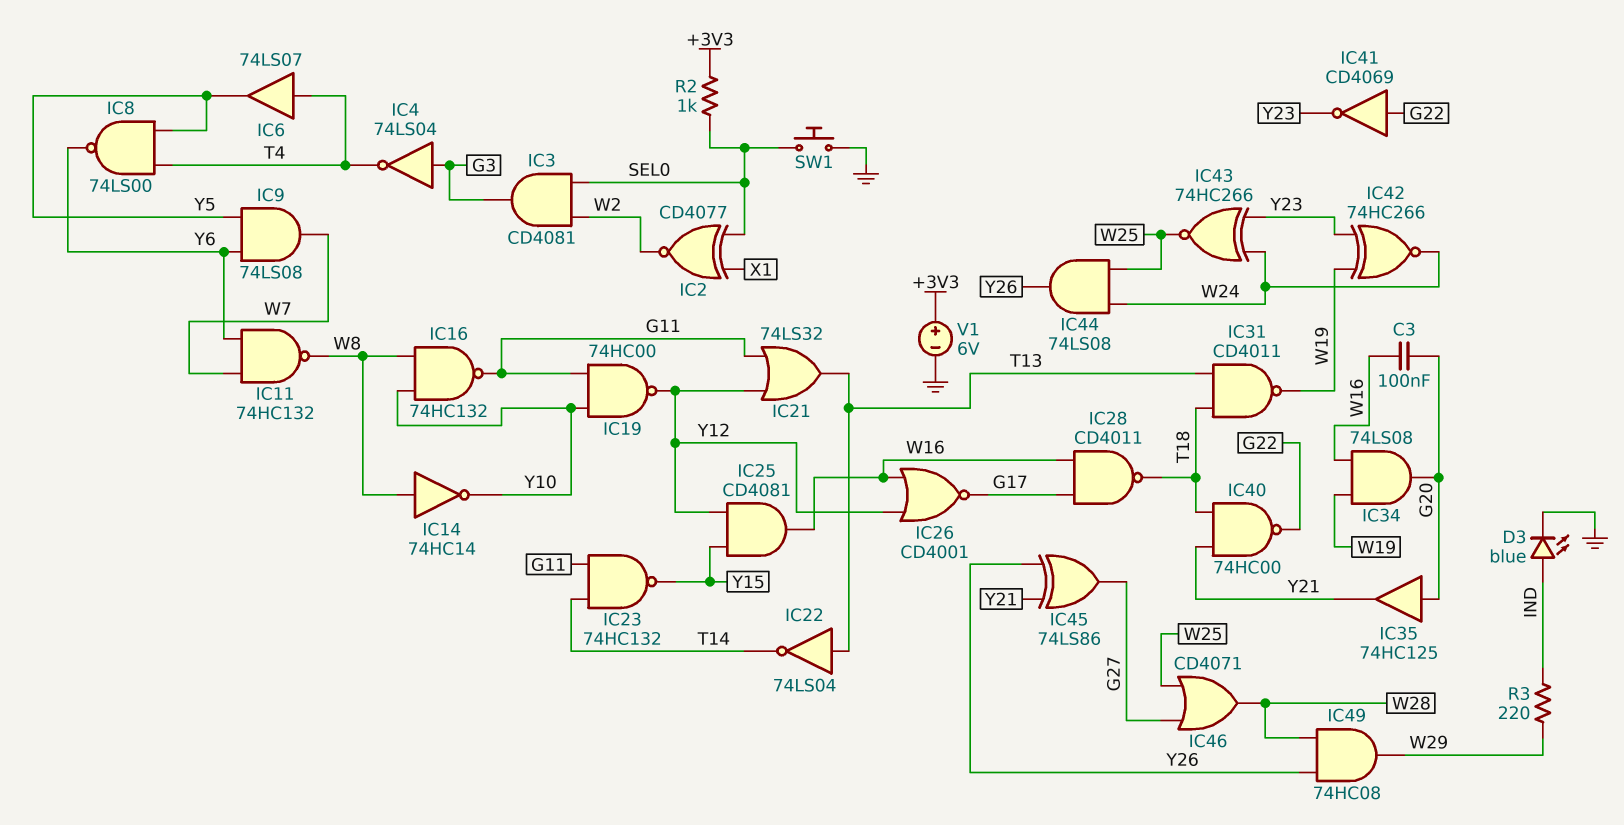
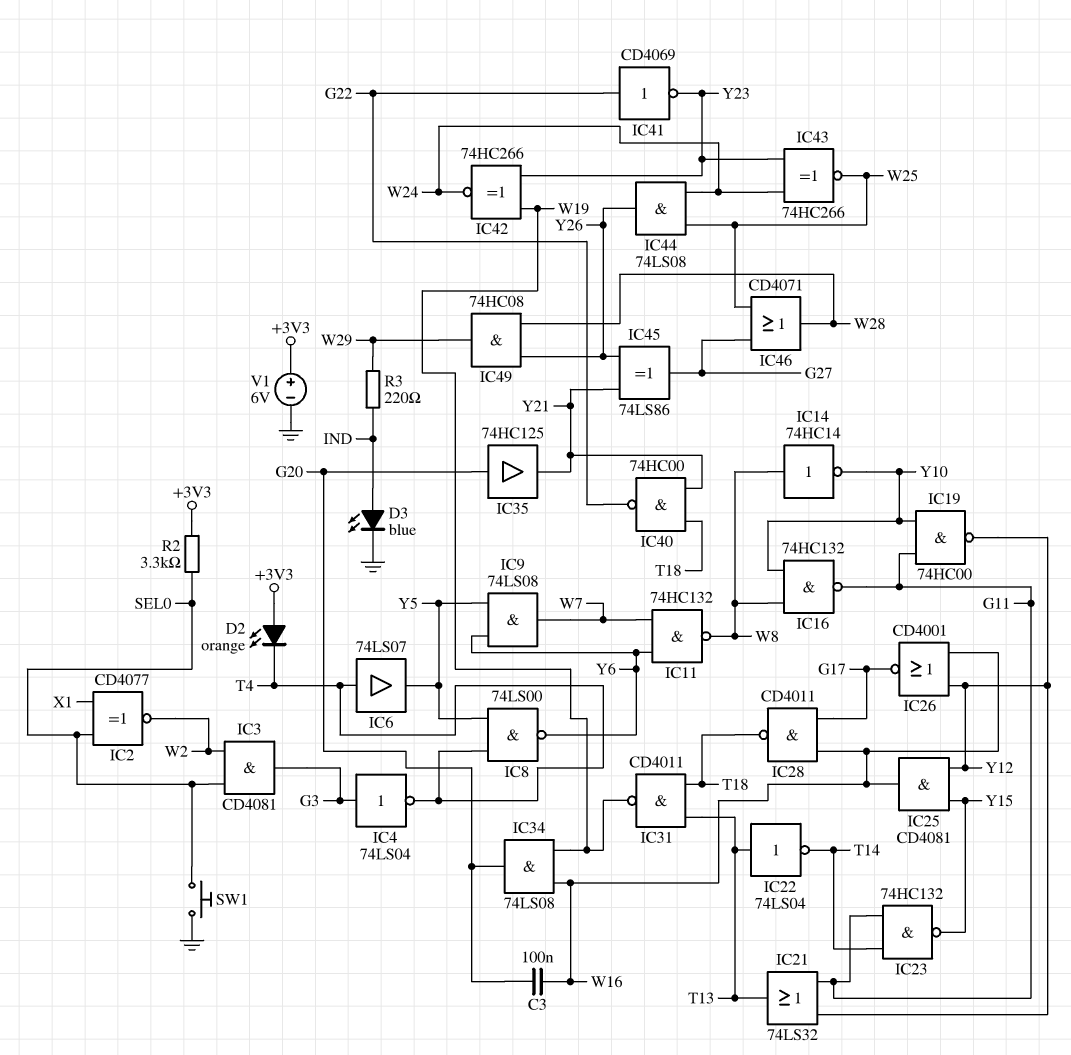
D2: none -> LED orange (A +3V3, K T4)
R2: 1k (+3V3, SEL0) -> 3.3k (+3V3, SEL0)

